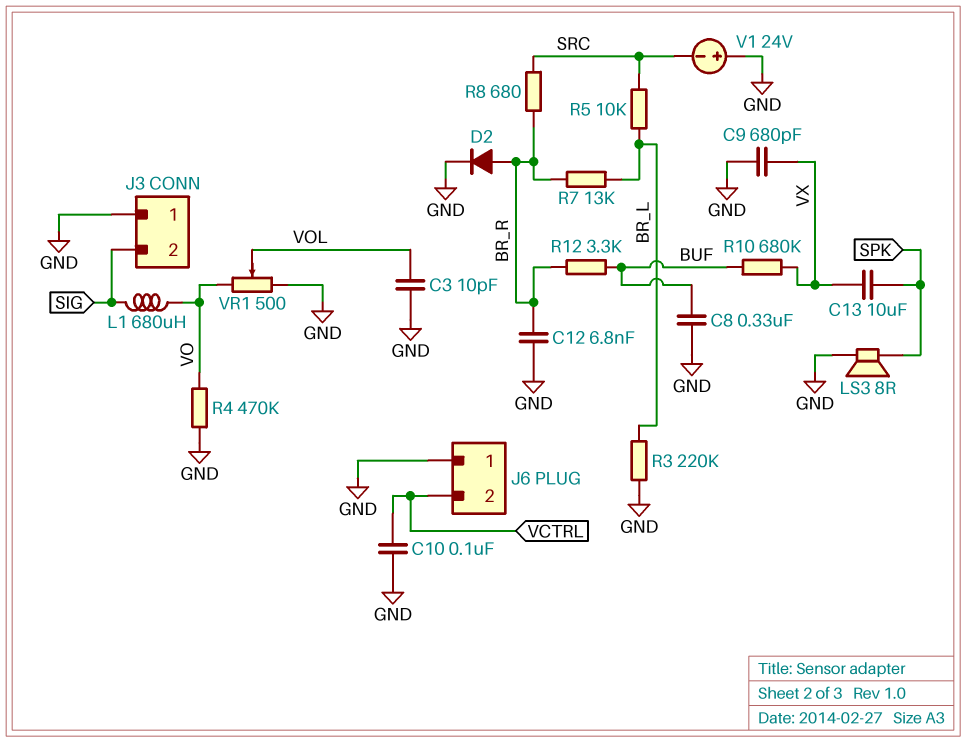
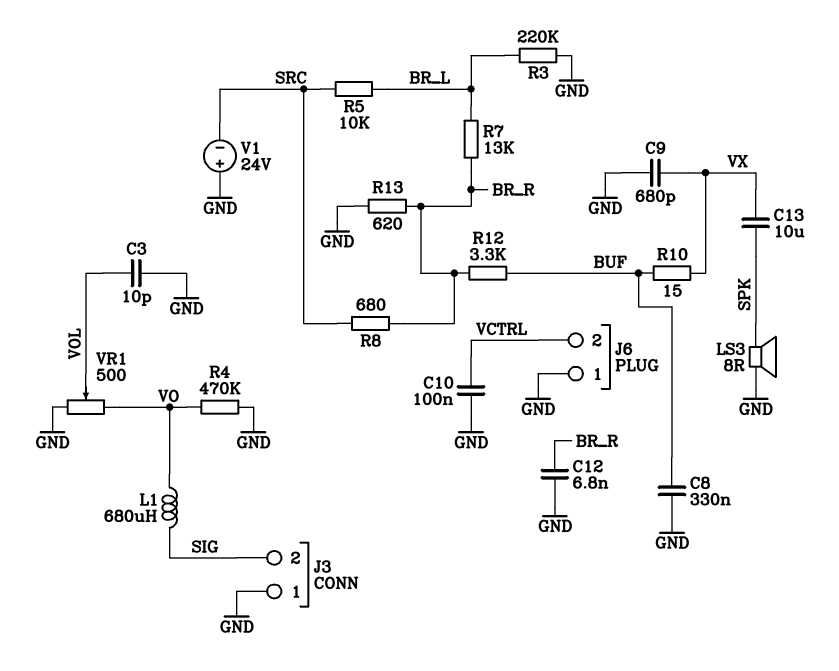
D2: diode (A BR_R, K GND) -> none
R10: 680k (BUF, VX) -> 15 (BUF, VX)
R13: none -> 620 (BR_R, GND)

